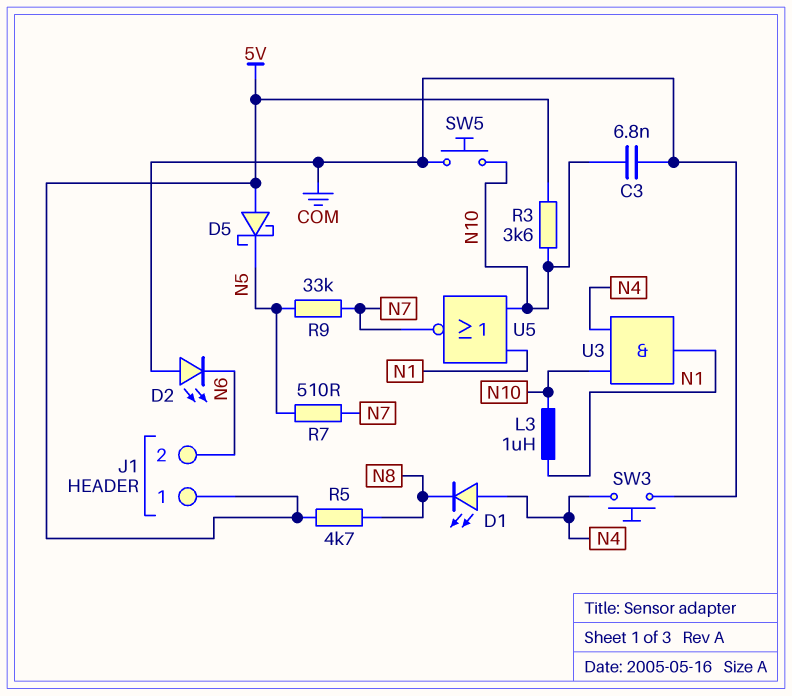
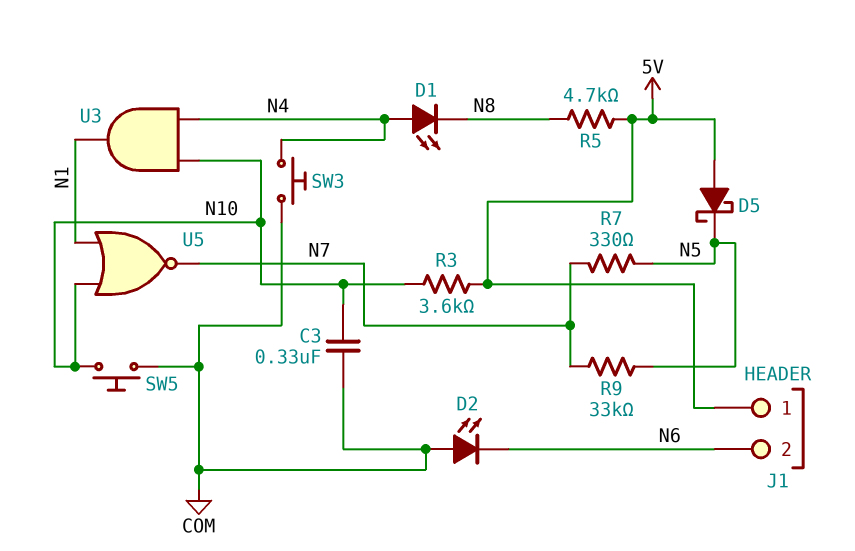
C3: 6.8nF (COM, N10) -> 330nF (COM, N10)
L3: 1uH (N1, N10) -> none
R7: 510 (N5, N7) -> 330 (N5, N7)

